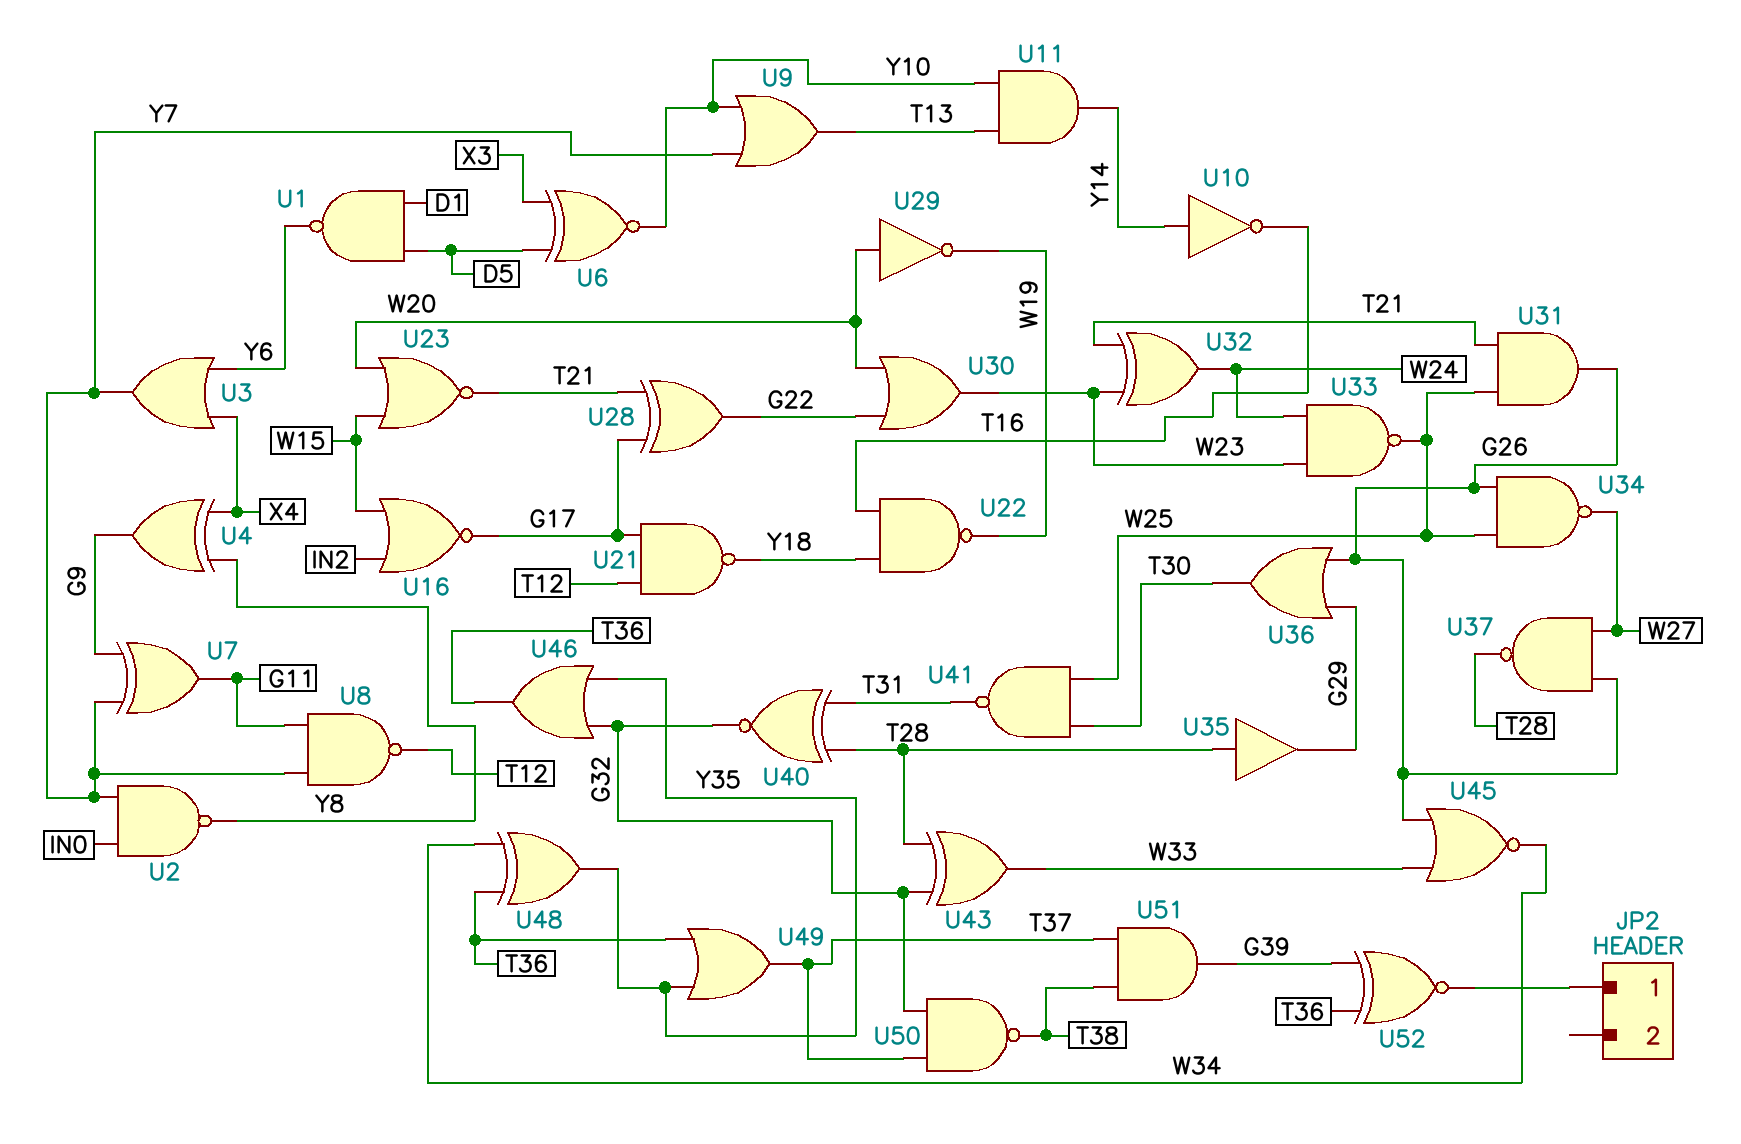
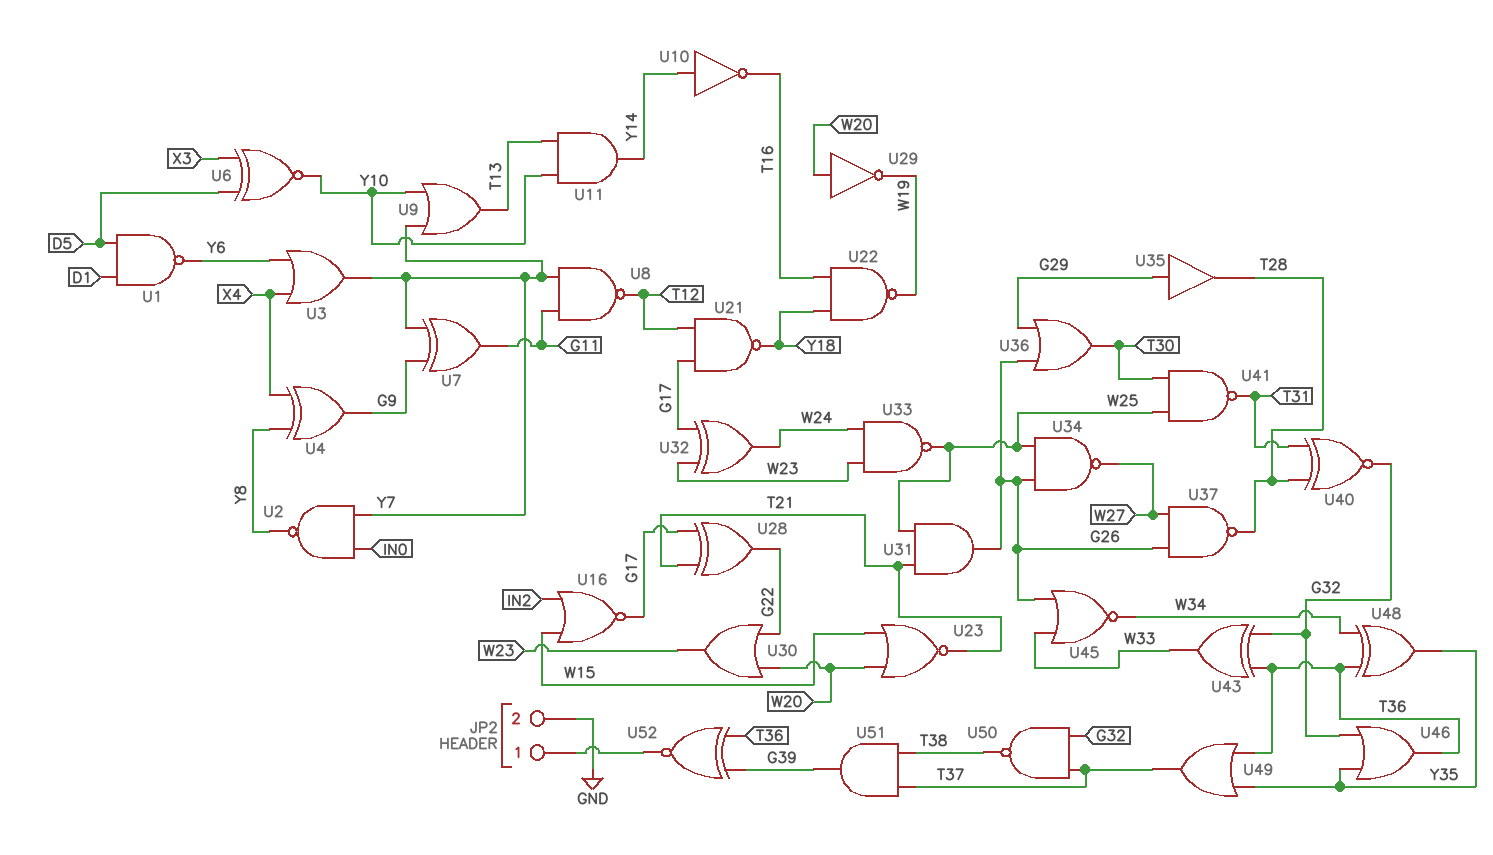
JP2 pin 2: none -> GND
U32: XOR (in T21, in W23, out W24) -> XOR (in G17, in W23, out W24)
U35: buffer (in T28, out G29) -> buffer (in G29, out T28)
U43: XOR (in G32, in T28, out W33) -> XOR (in G32, in T36, out W33)

